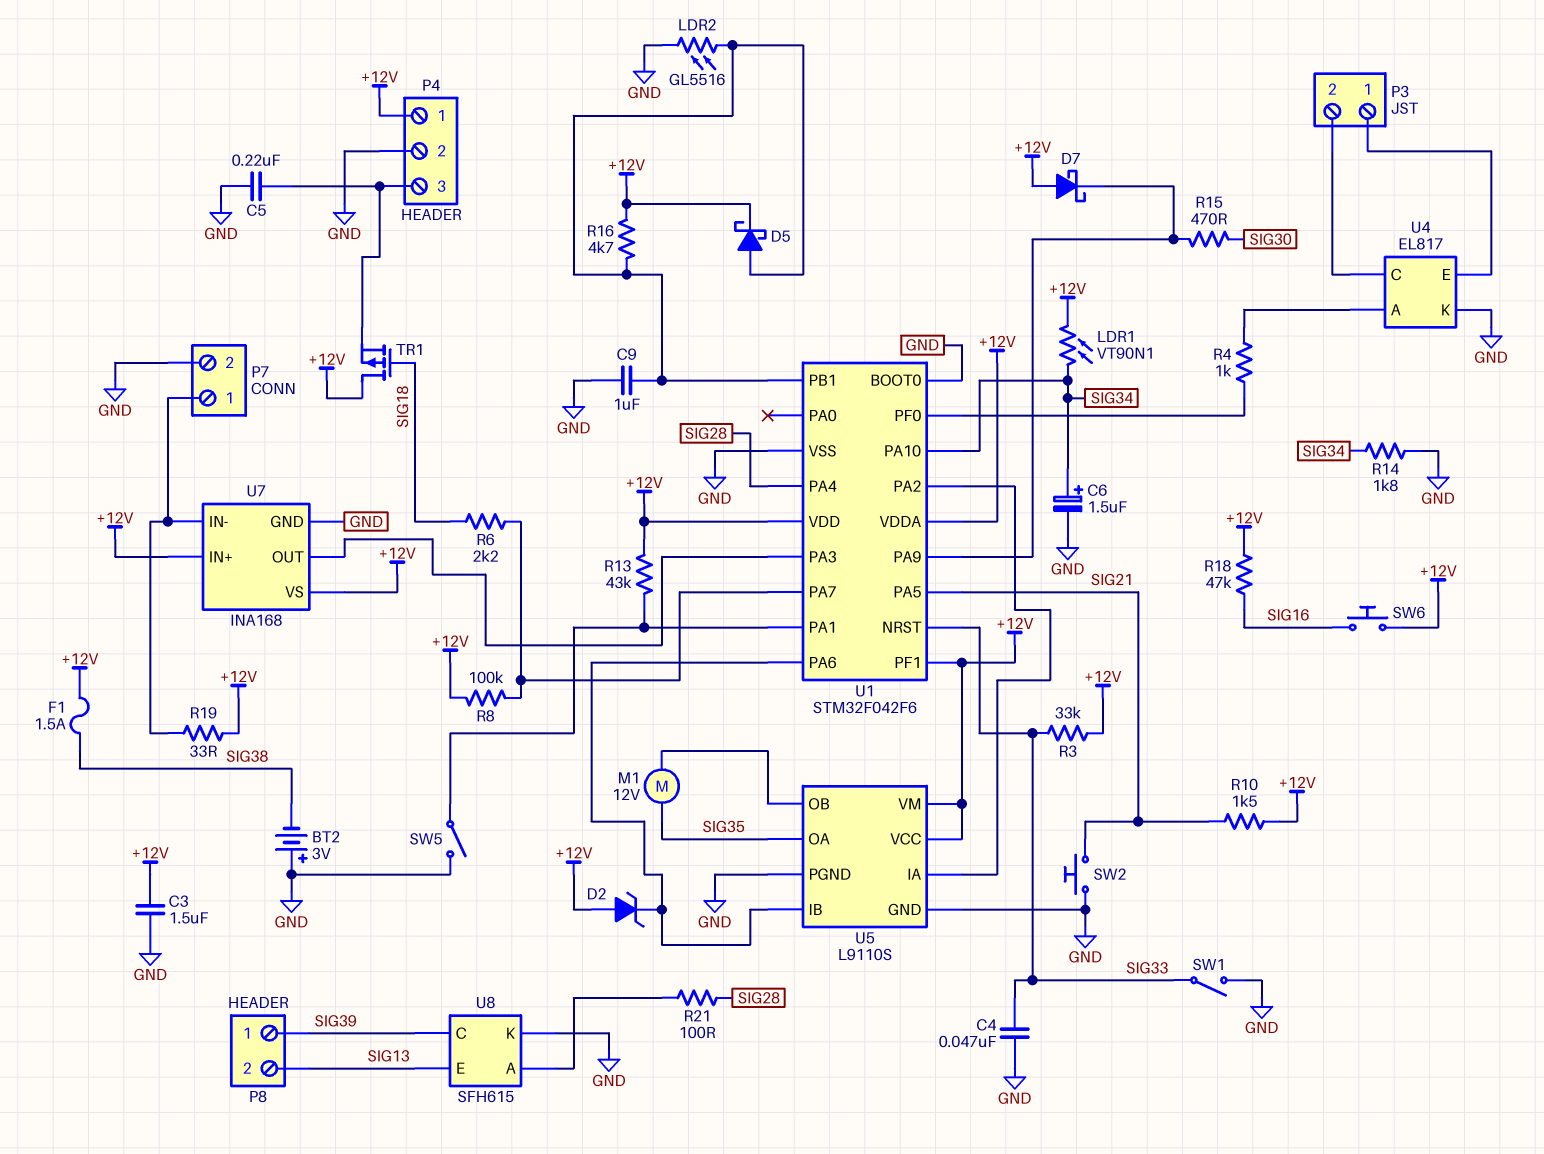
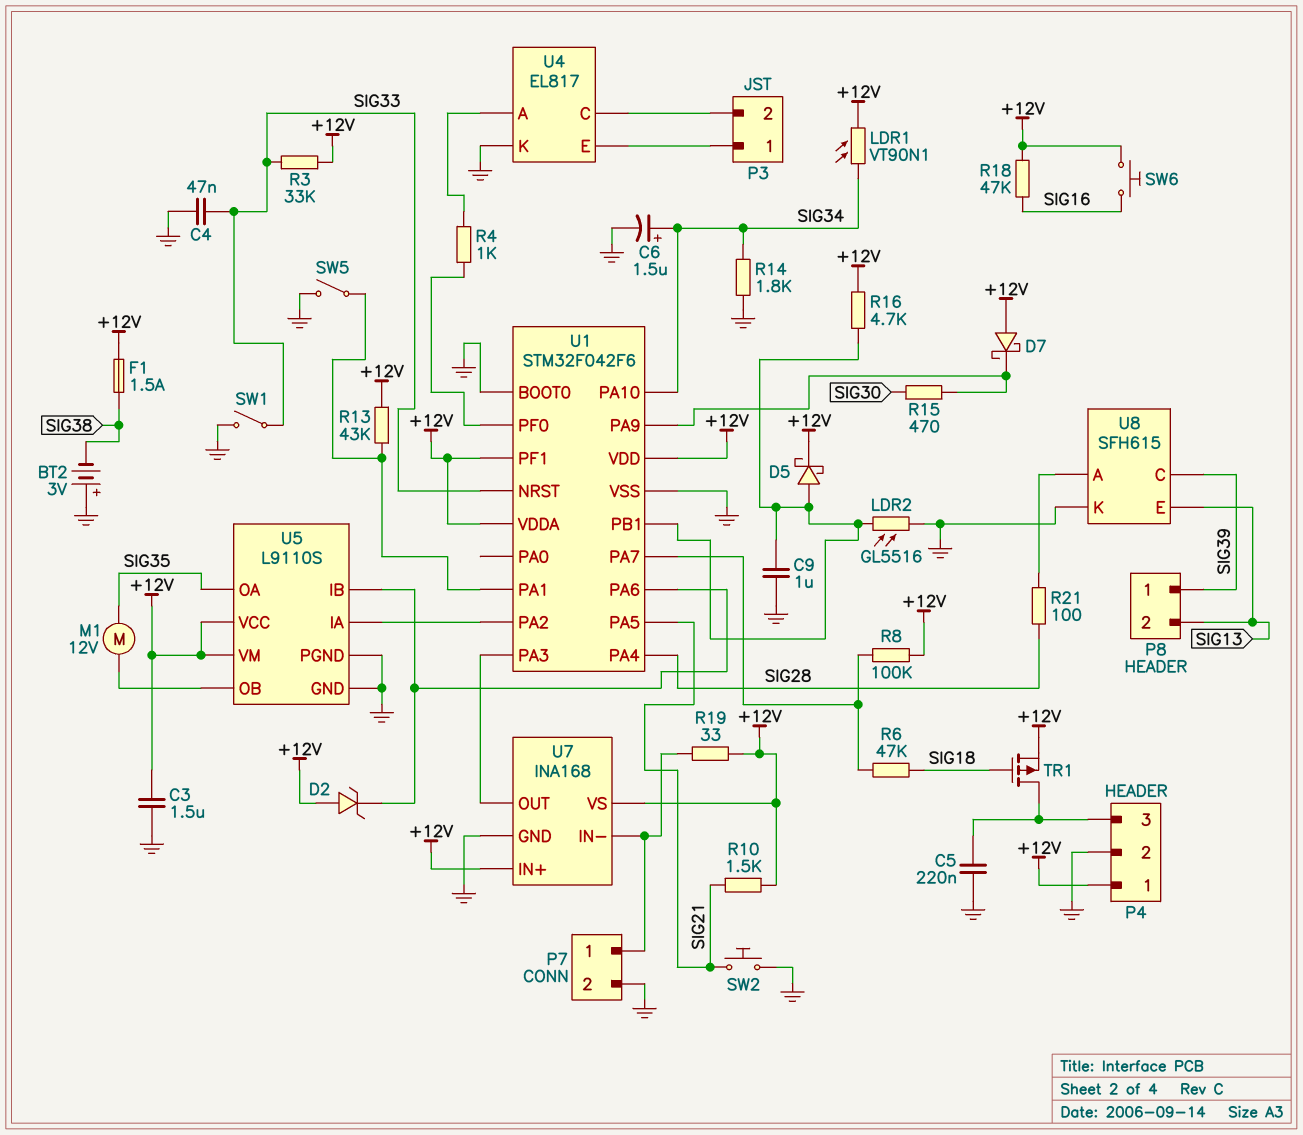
R6: 2.2k (SIG18, U1/PA7) -> 47k (SIG18, U1/PA7)
TR1: PMOS (G SIG18, D +12V, S P4/3) -> PMOS (G SIG18, D P4/3, S +12V)

